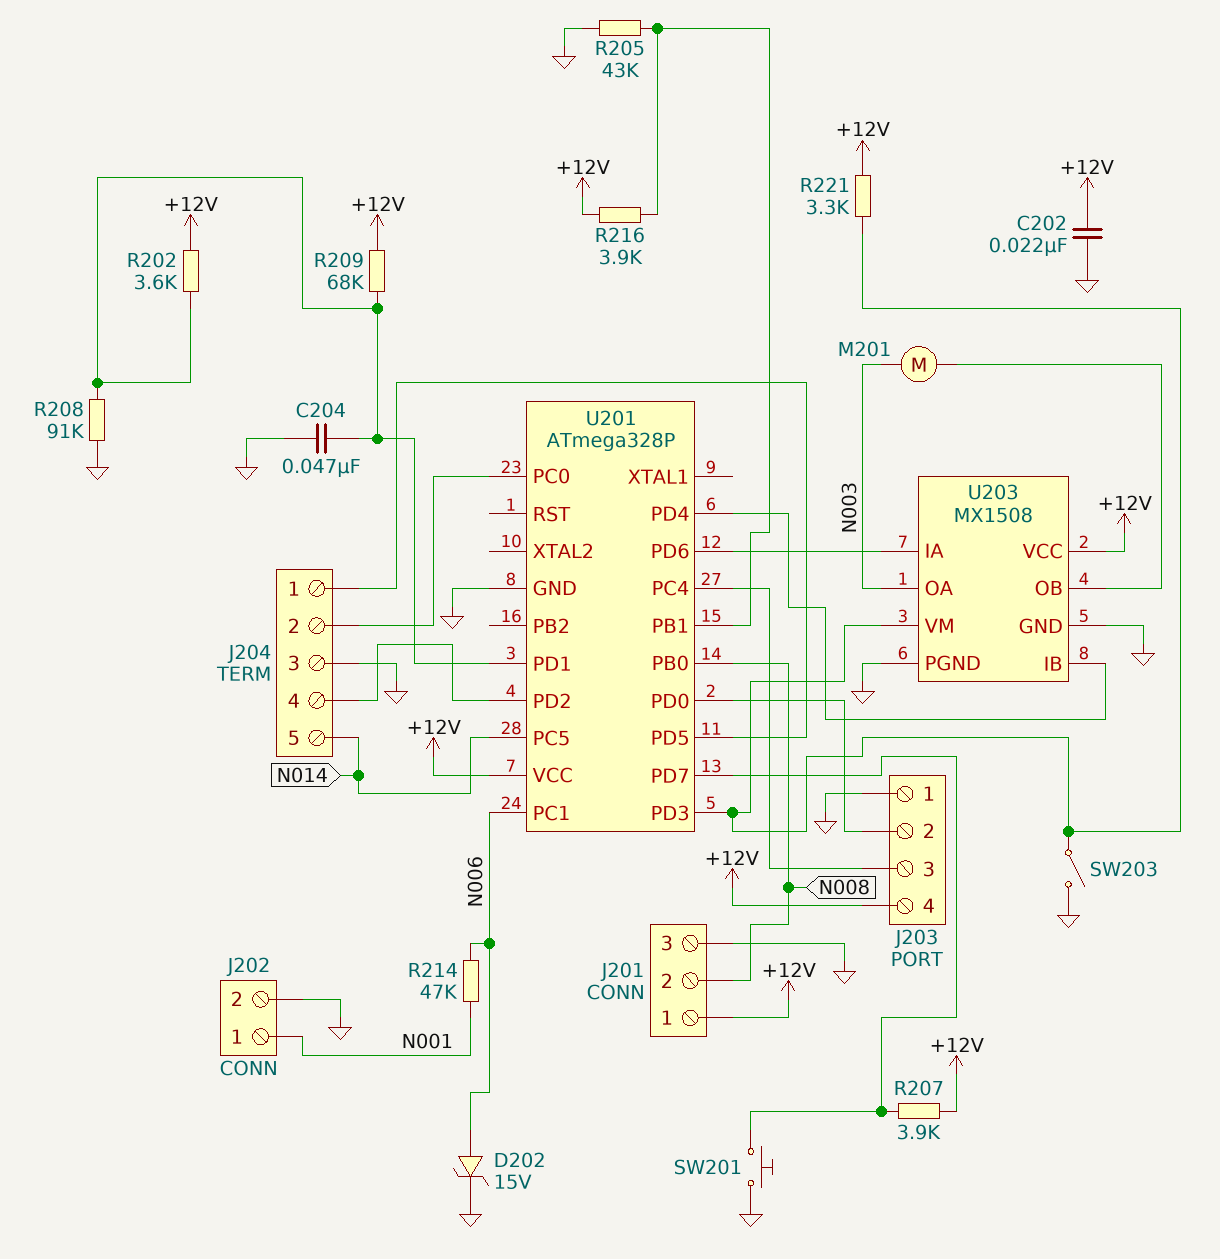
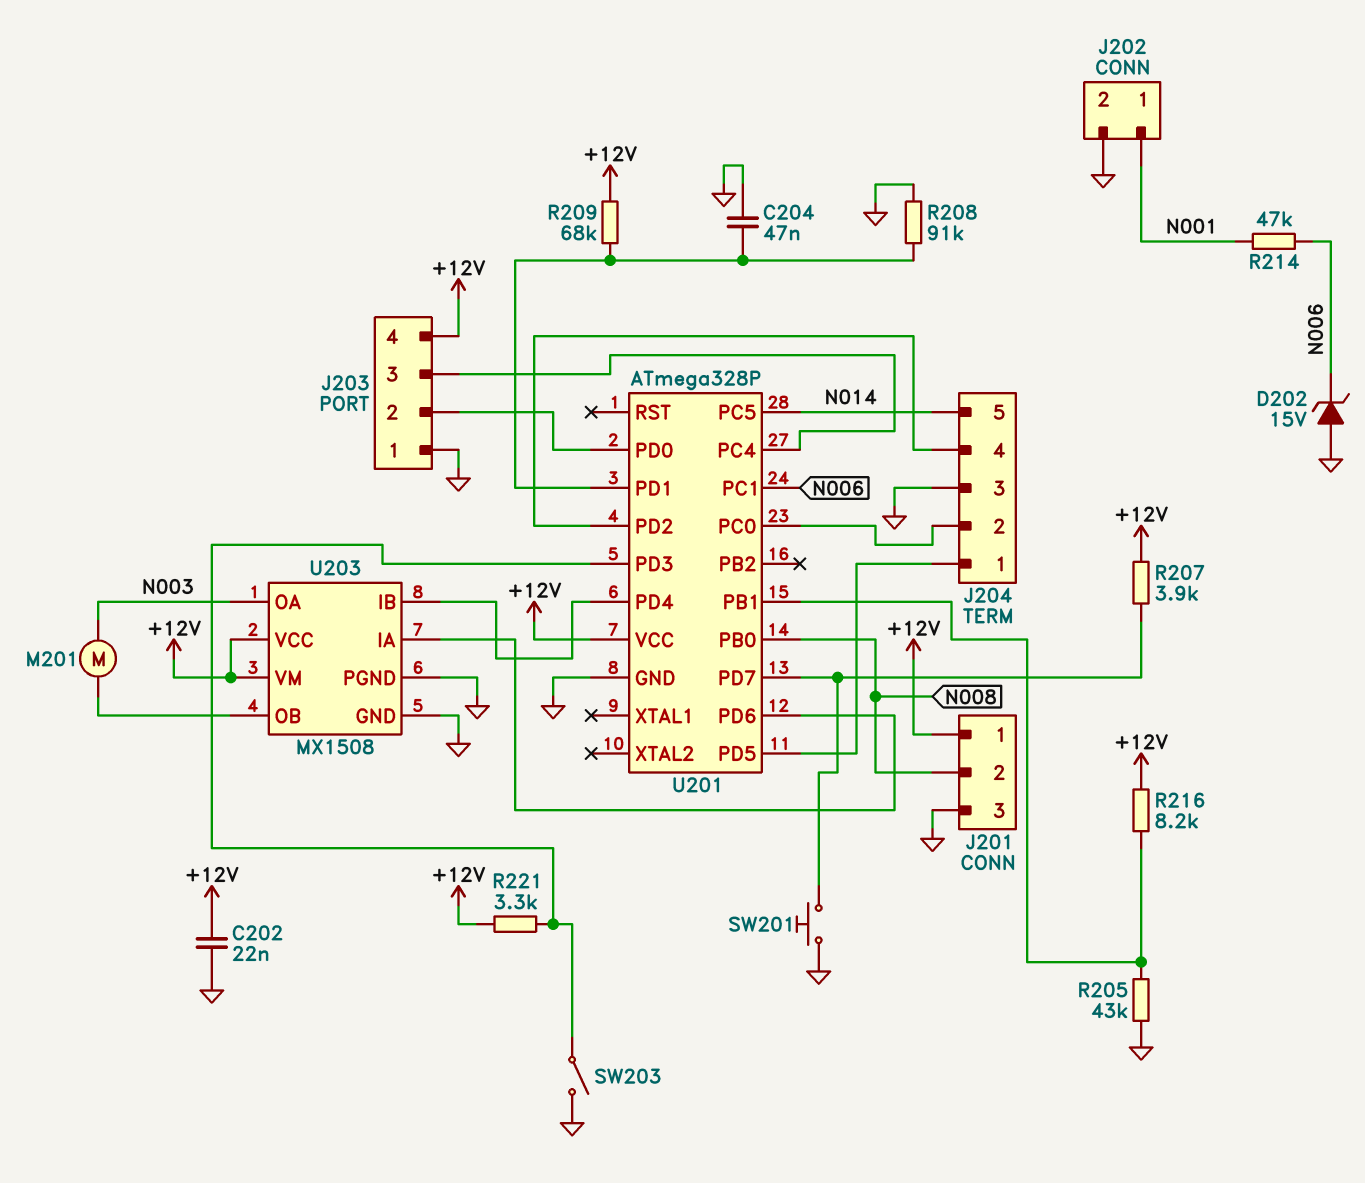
D202: zener 15V (A N006, K GND) -> zener 15V (A GND, K N006)
R202: 3.6k (+12V, U201/PD1) -> none
R216: 3.9k (+12V, U201/PB1) -> 8.2k (+12V, U201/PB1)
U203 pin VM: U201/PD3 -> +12V

